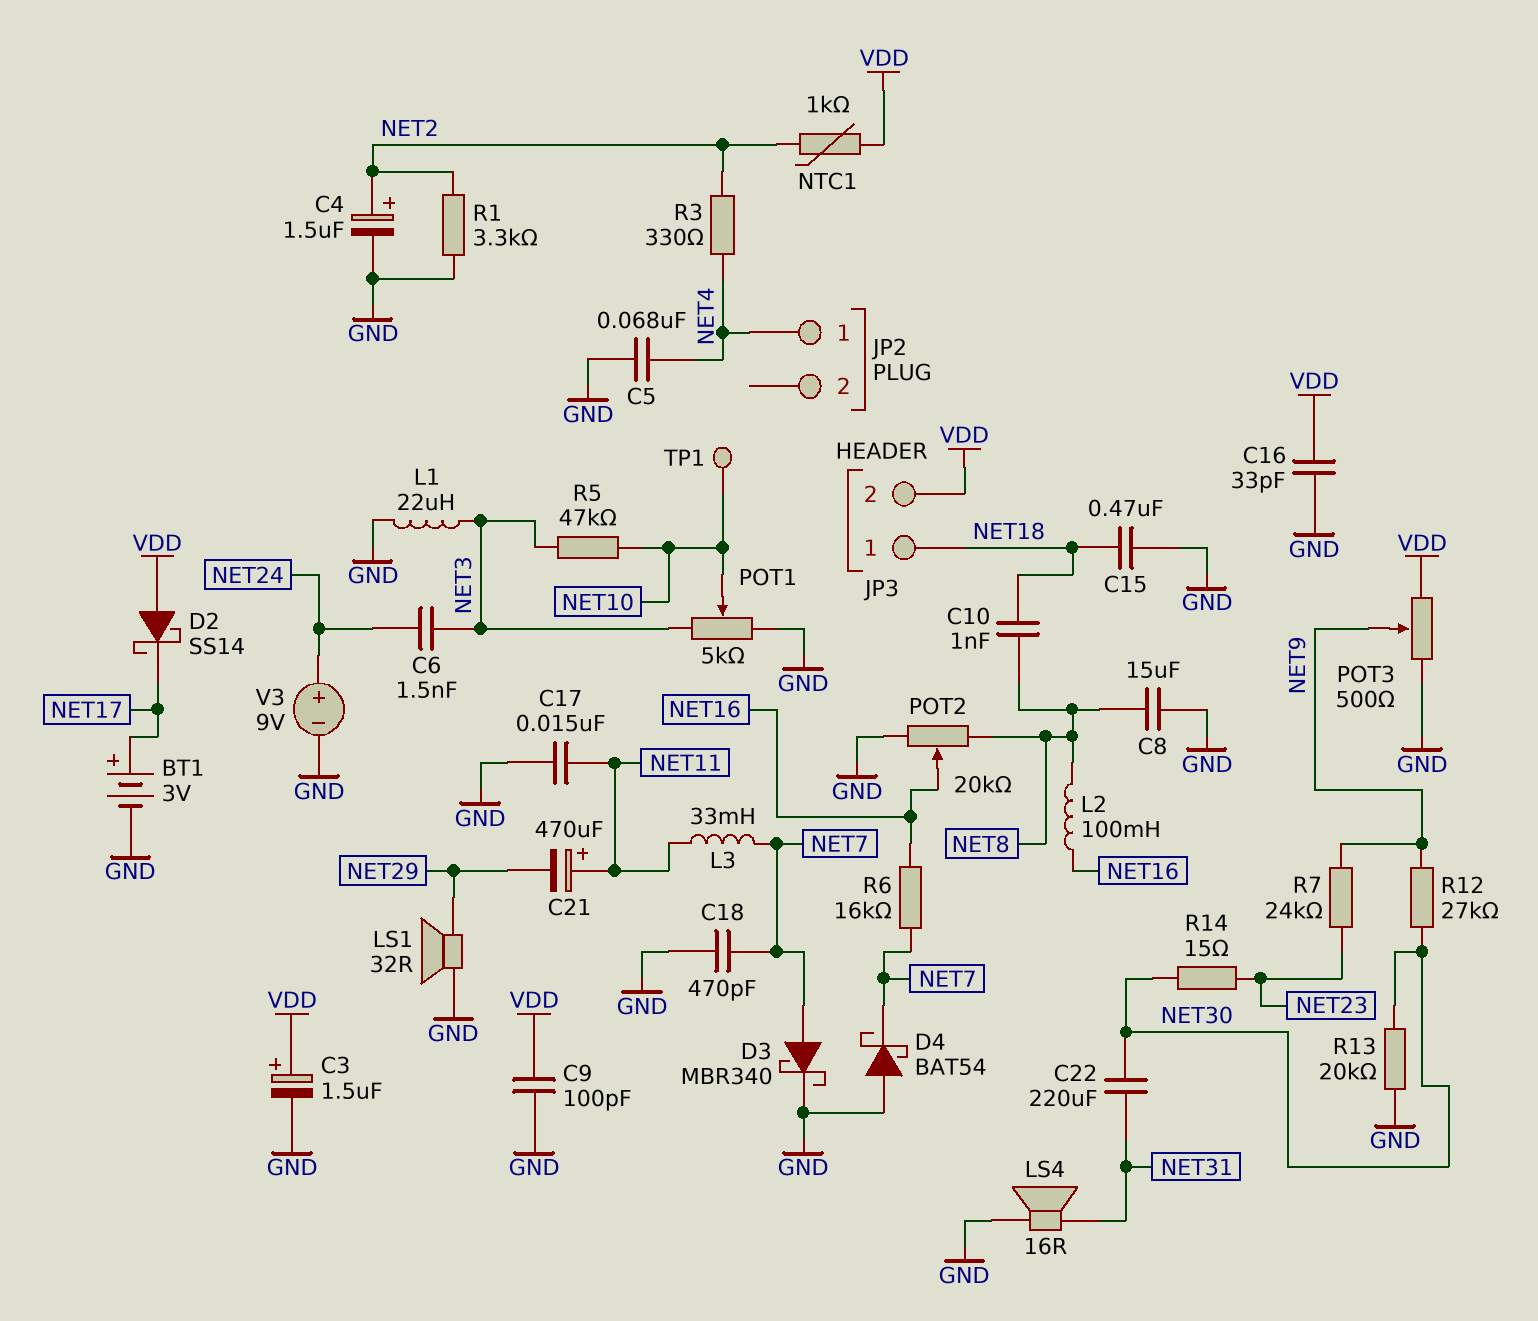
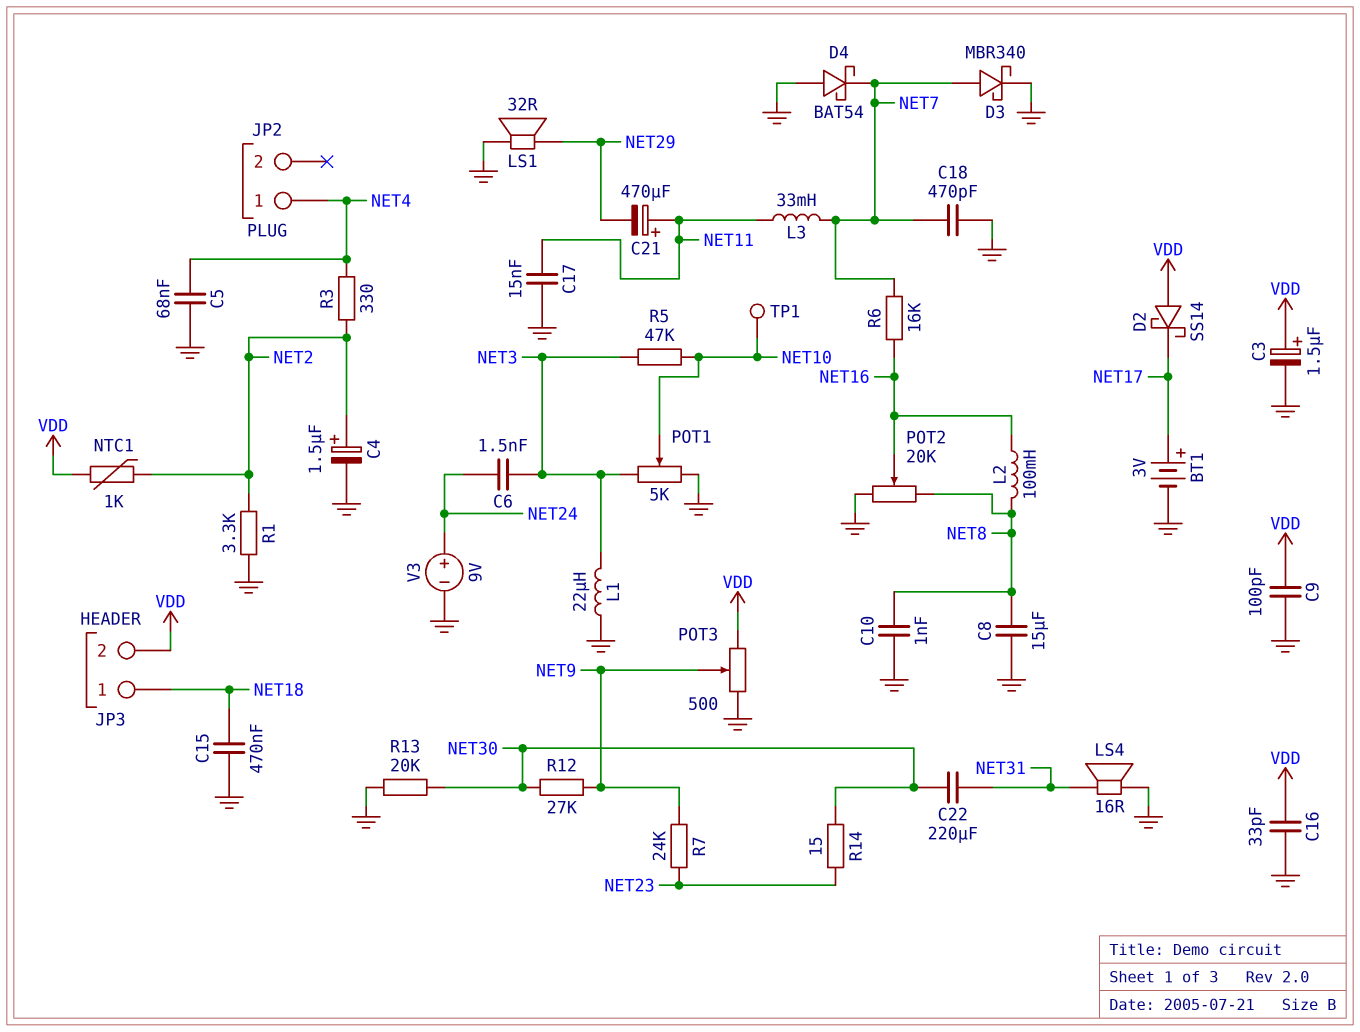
C10: 1nF (NET8, NET18) -> 1nF (GND, NET8)

